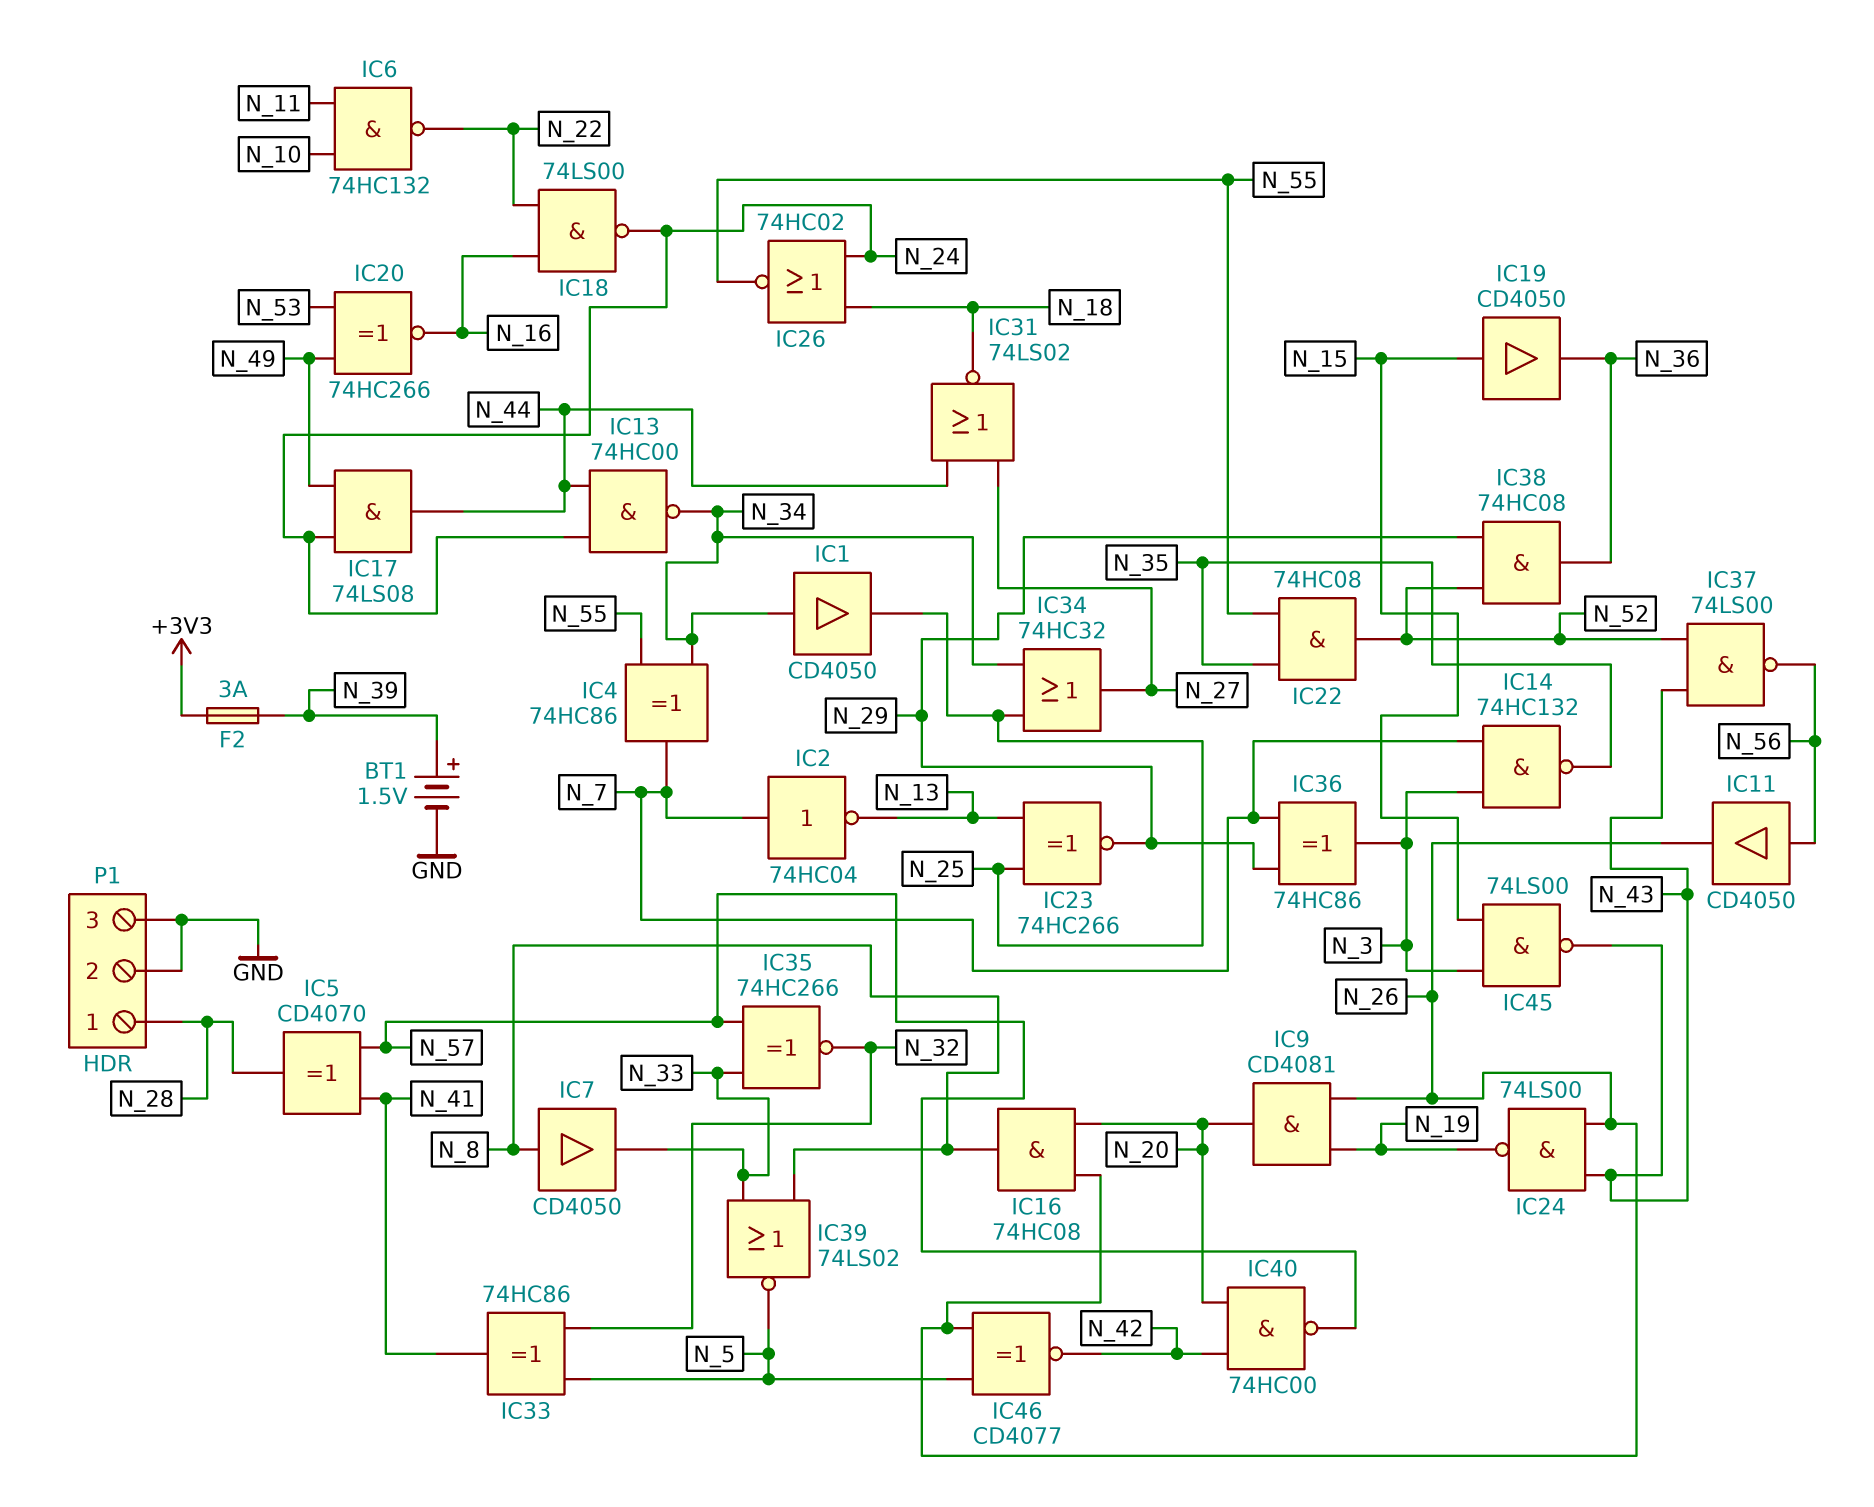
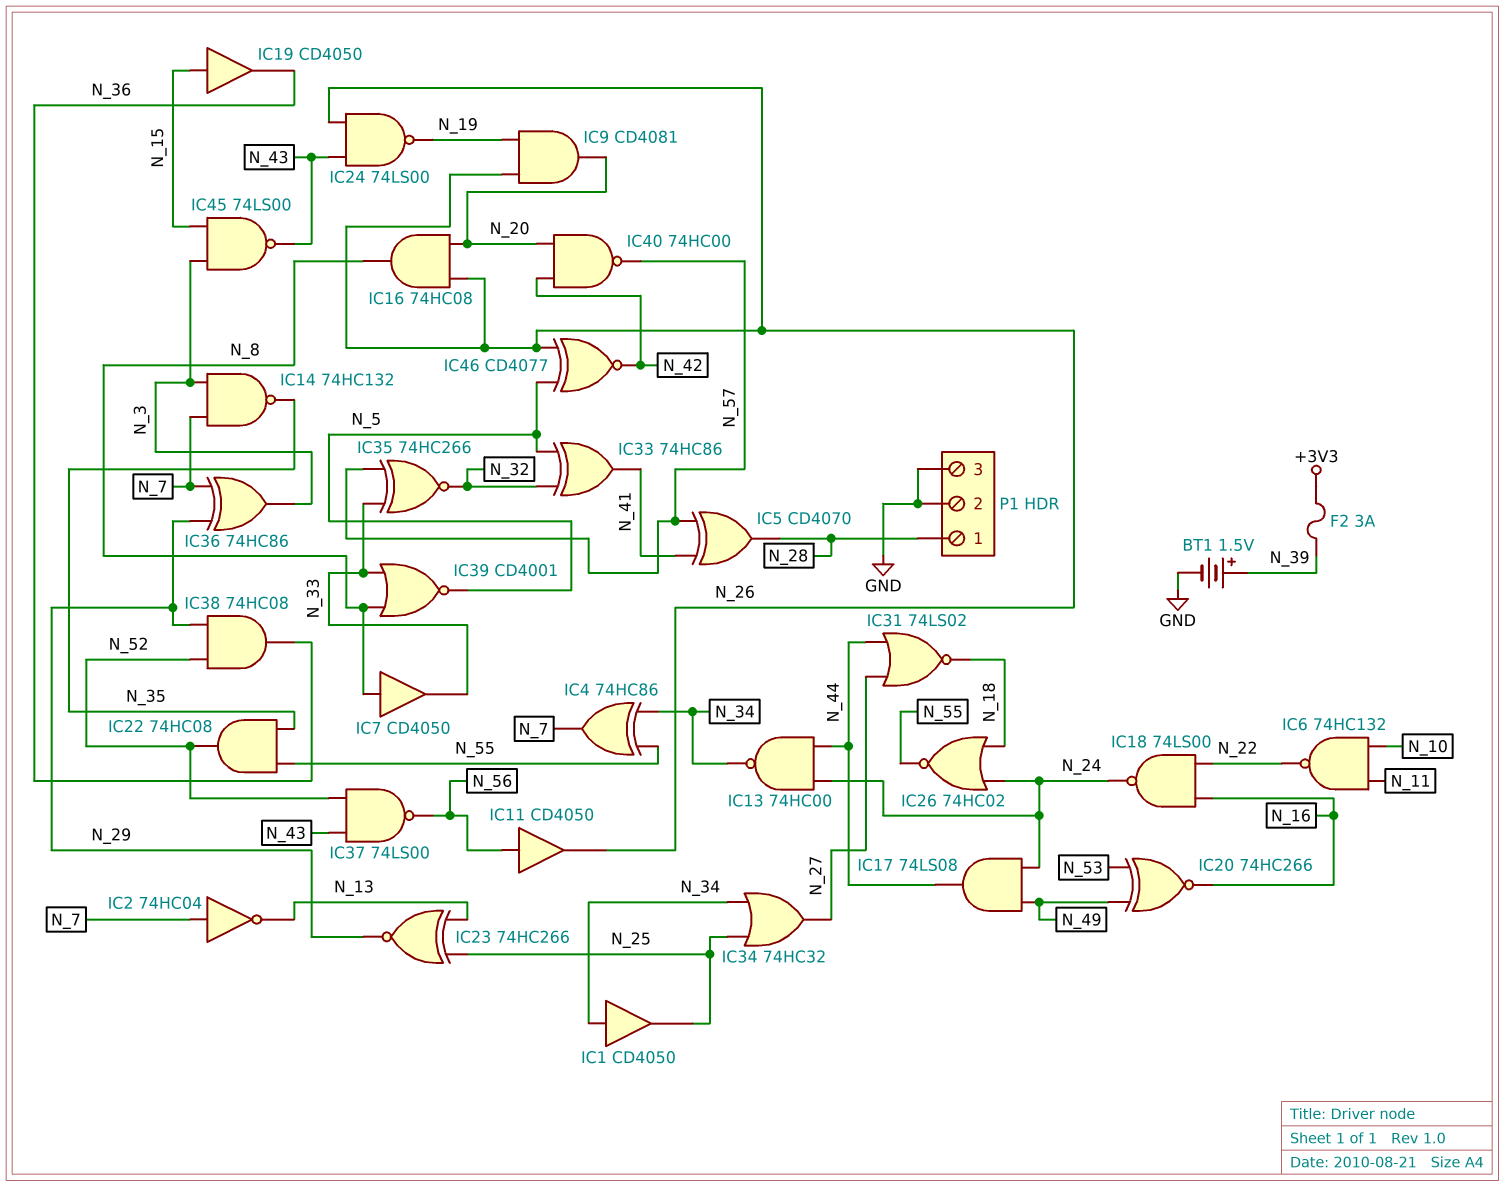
IC39: NOR 74LS02 (in N_8, in N_33, out N_5) -> NOR CD4001 (in N_8, in N_33, out N_5)

